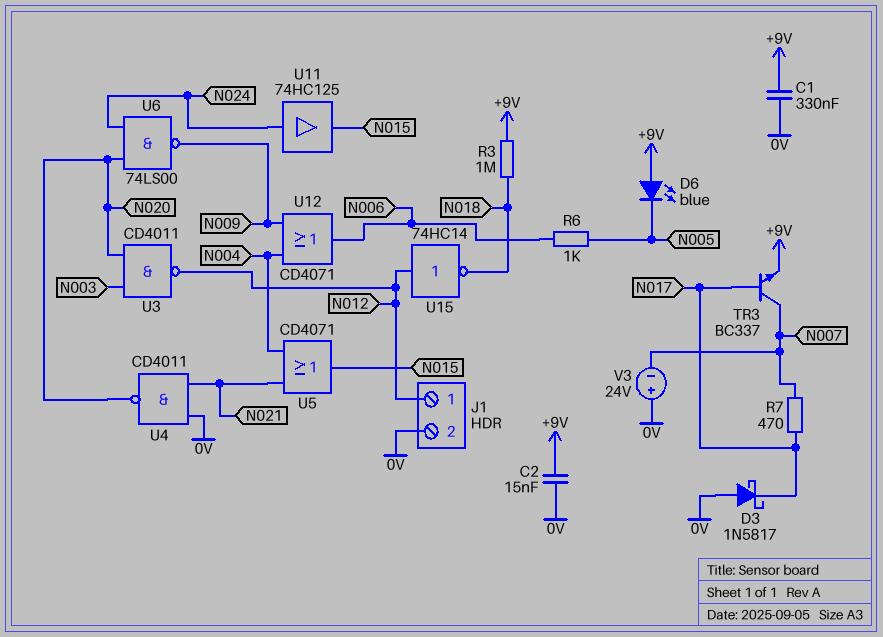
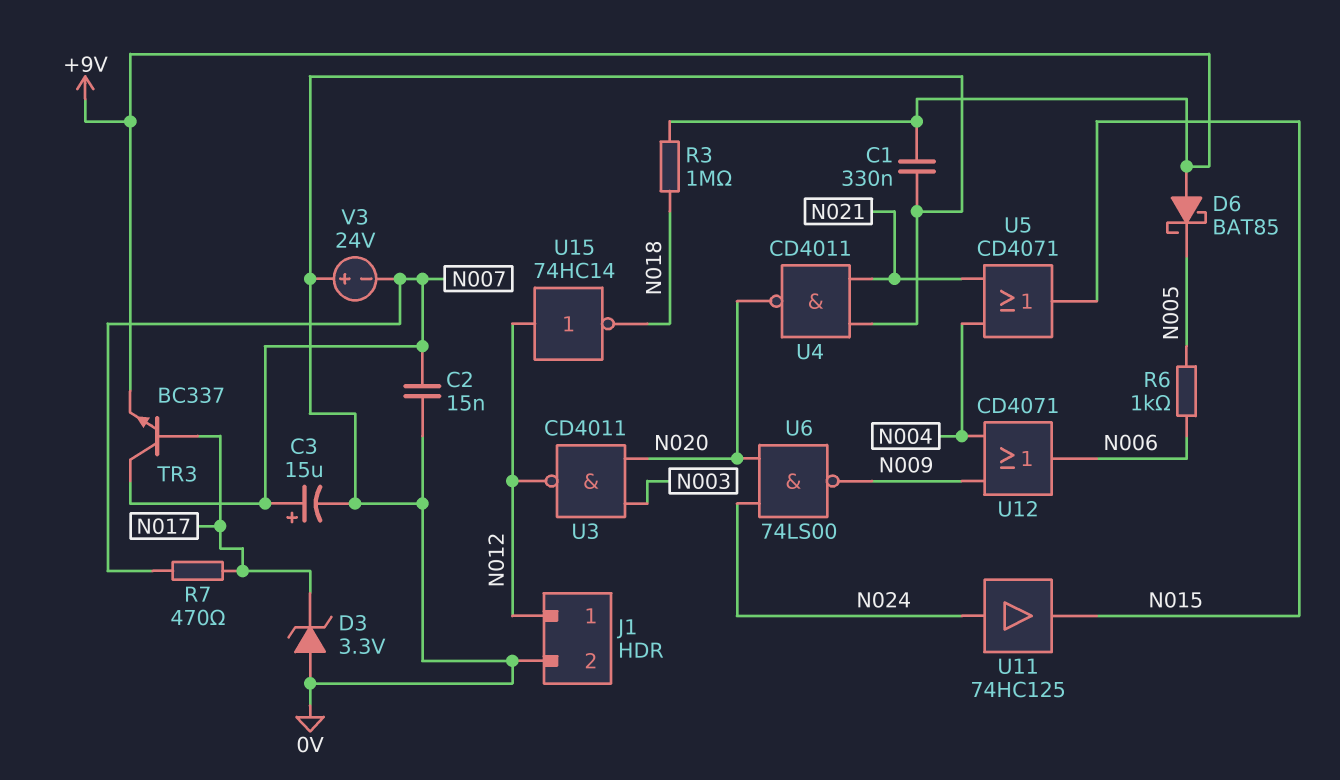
C2: 15nF (+9V, 0V) -> 15nF (0V, N007)
C3: none -> 15uF (plus N007, minus 0V)
D3: schottky 1N5817 (A 0V, K N017) -> zener 3.3V (A 0V, K N017)
D6: LED blue (A +9V, K N005) -> schottky BAT85 (A +9V, K N005)

